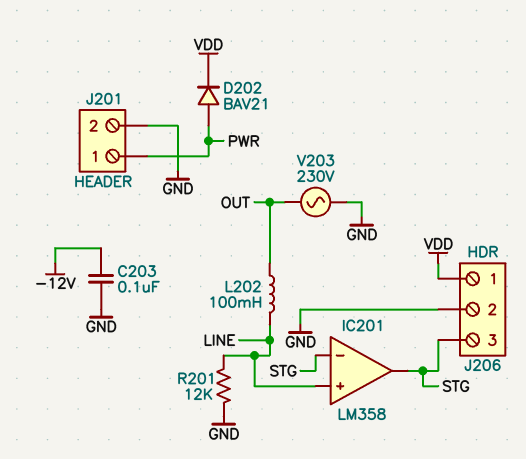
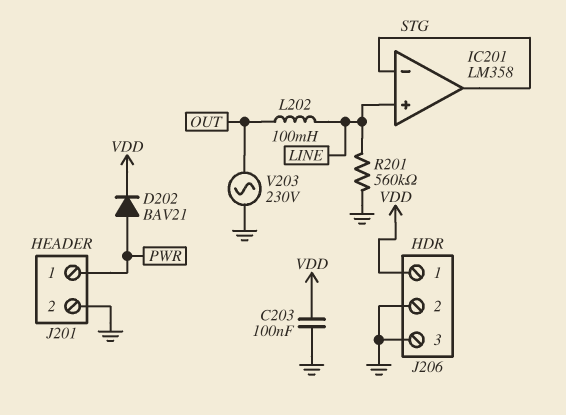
C203: 100nF (-12V, GND) -> 100nF (GND, VDD)
J206 pin 3: STG -> GND
R201: 12k (GND, LINE) -> 560k (GND, LINE)

